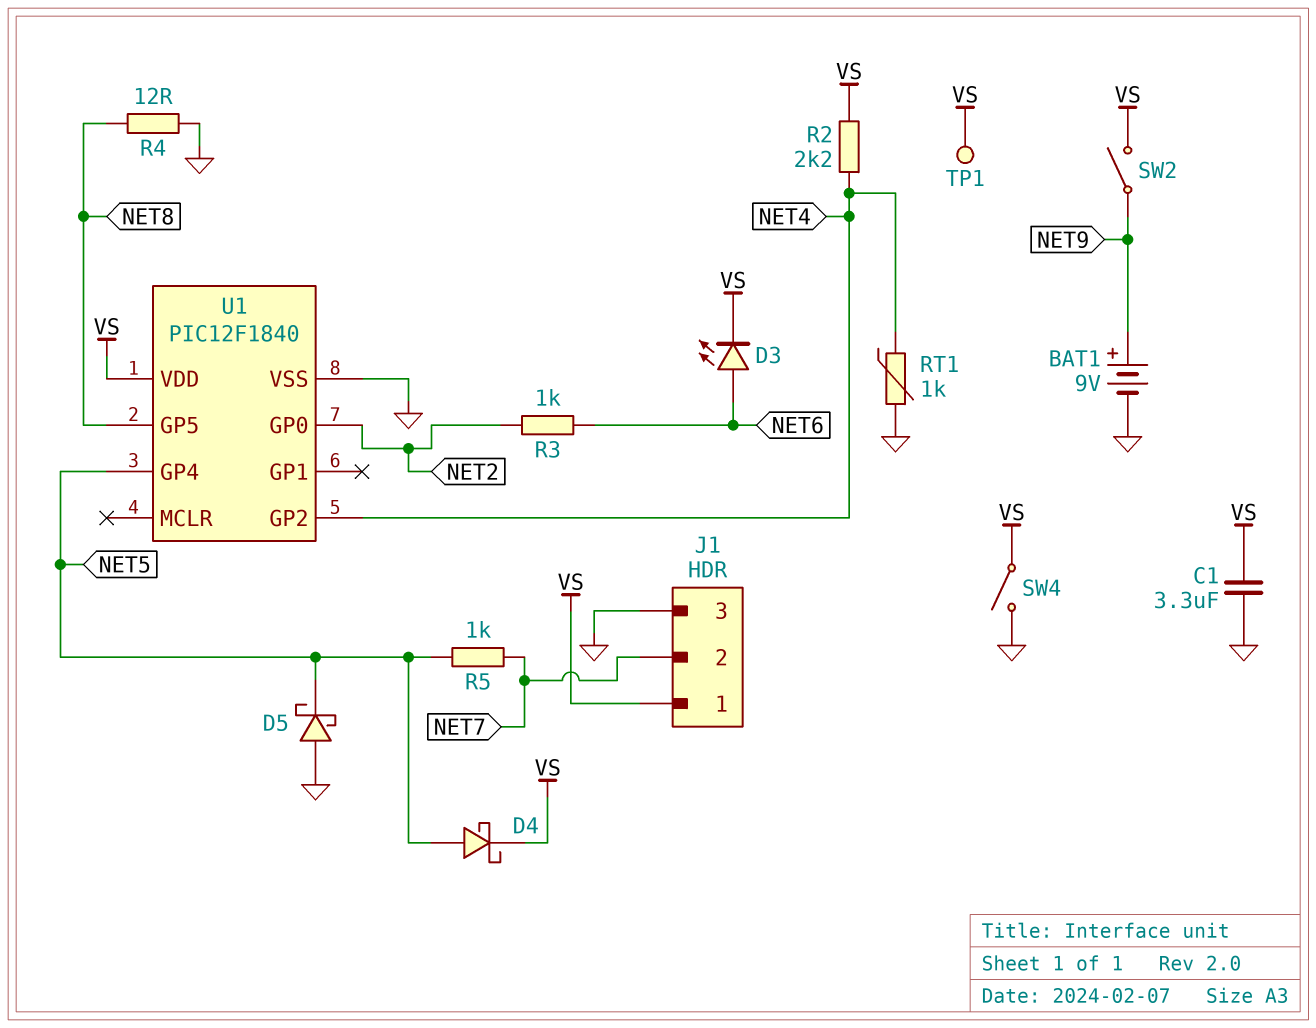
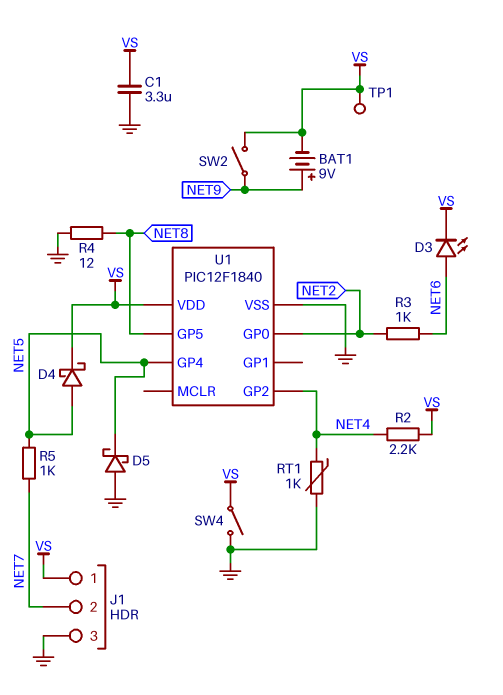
BAT1: 9V (plus NET9, minus GND) -> 9V (plus NET9, minus VS)

